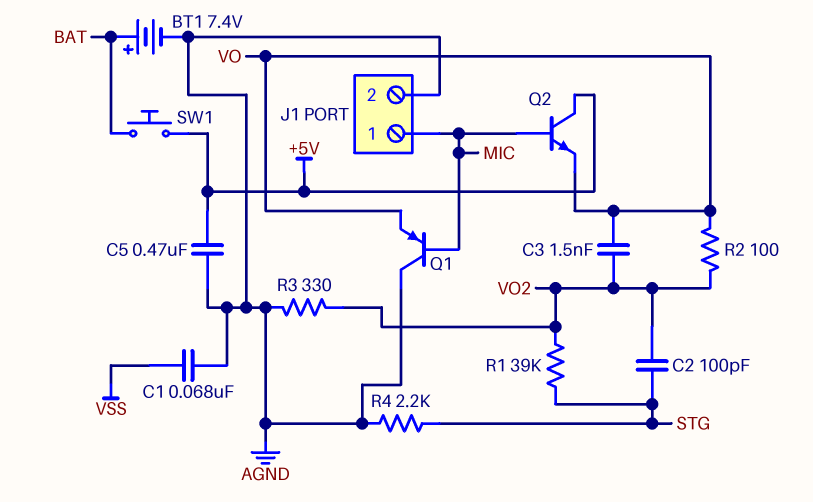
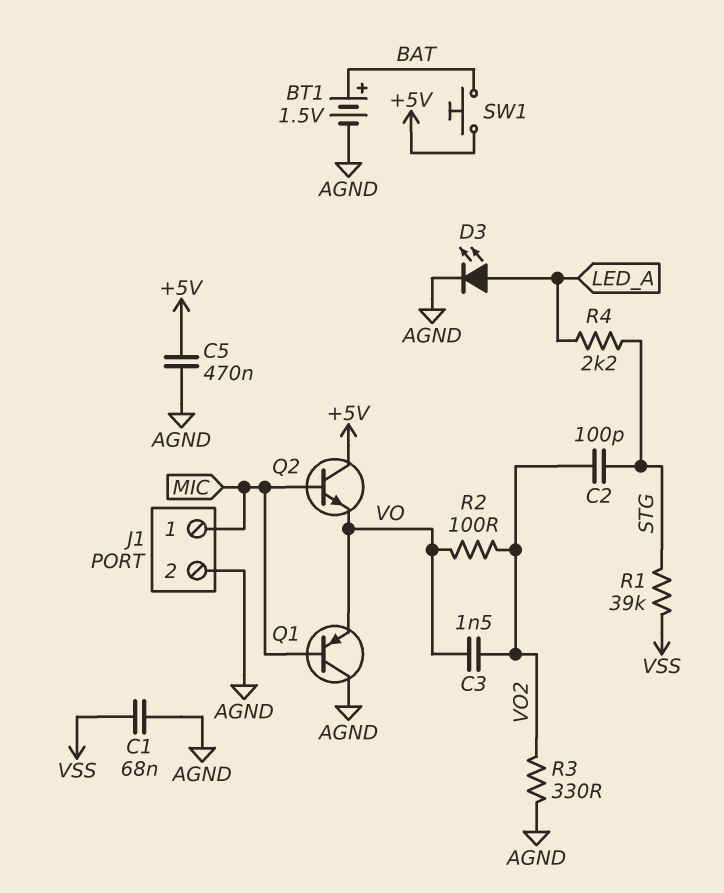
BT1: 7.4V (plus BAT, minus AGND) -> 1.5V (plus BAT, minus AGND)
D3: none -> LED (A LED_A, K AGND)
R1: 39k (STG, VO2) -> 39k (STG, VSS)
R4: 2.2k (AGND, STG) -> 2.2k (LED_A, STG)

